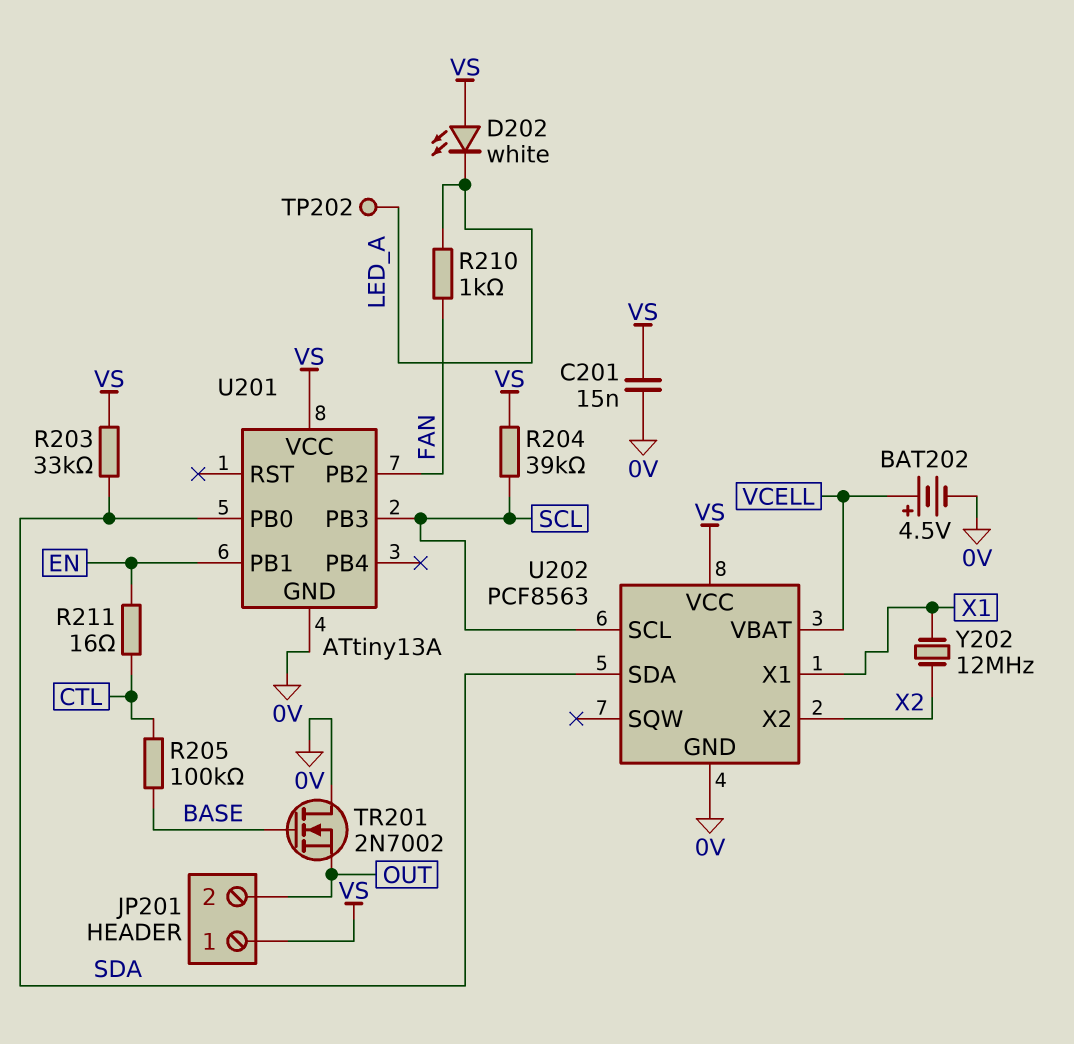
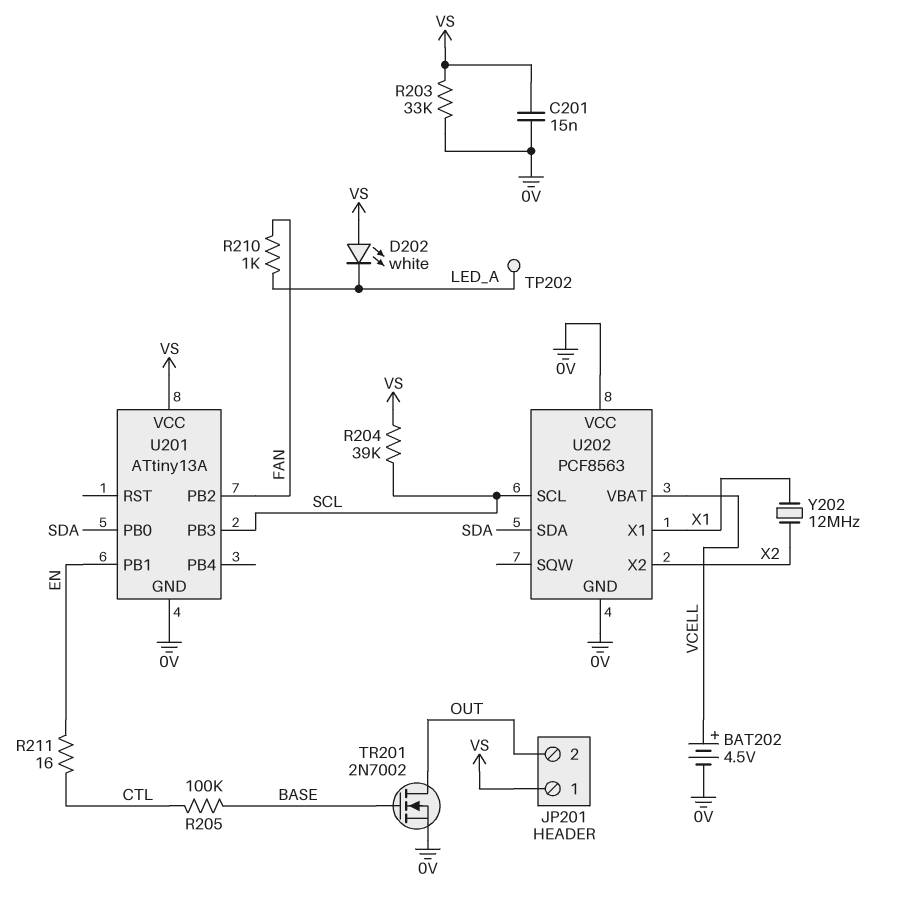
R203: 33k (SDA, VS) -> 33k (0V, VS)
TR201: NMOS 2N7002 (G BASE, D 0V, S OUT) -> NMOS 2N7002 (G BASE, D OUT, S 0V)
U202 pin VCC: VS -> 0V

